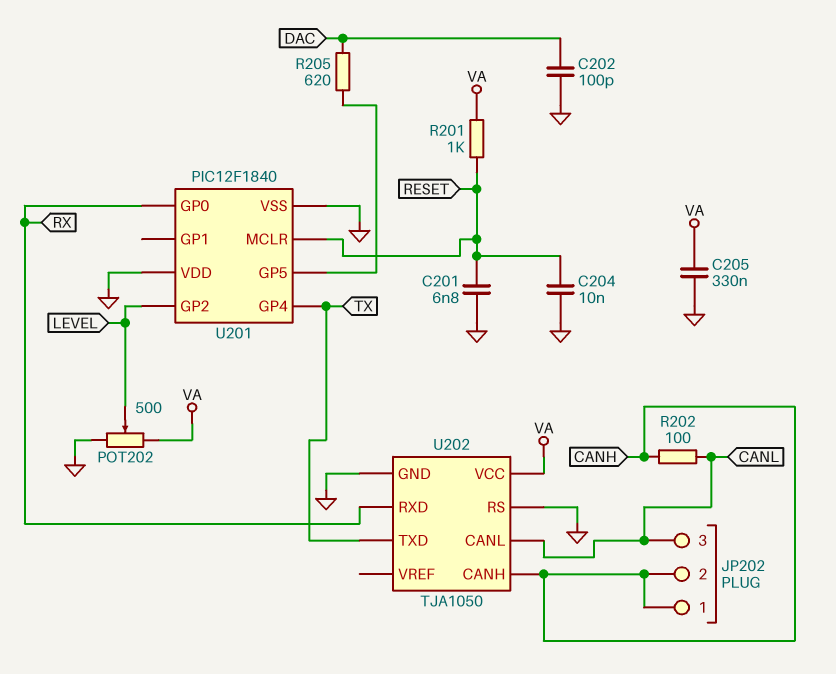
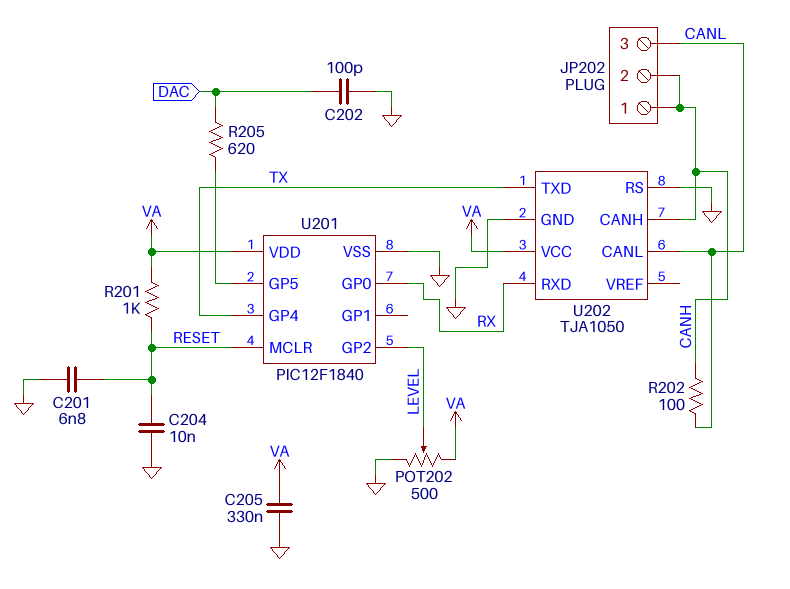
U201 pin VDD: GND -> VA

